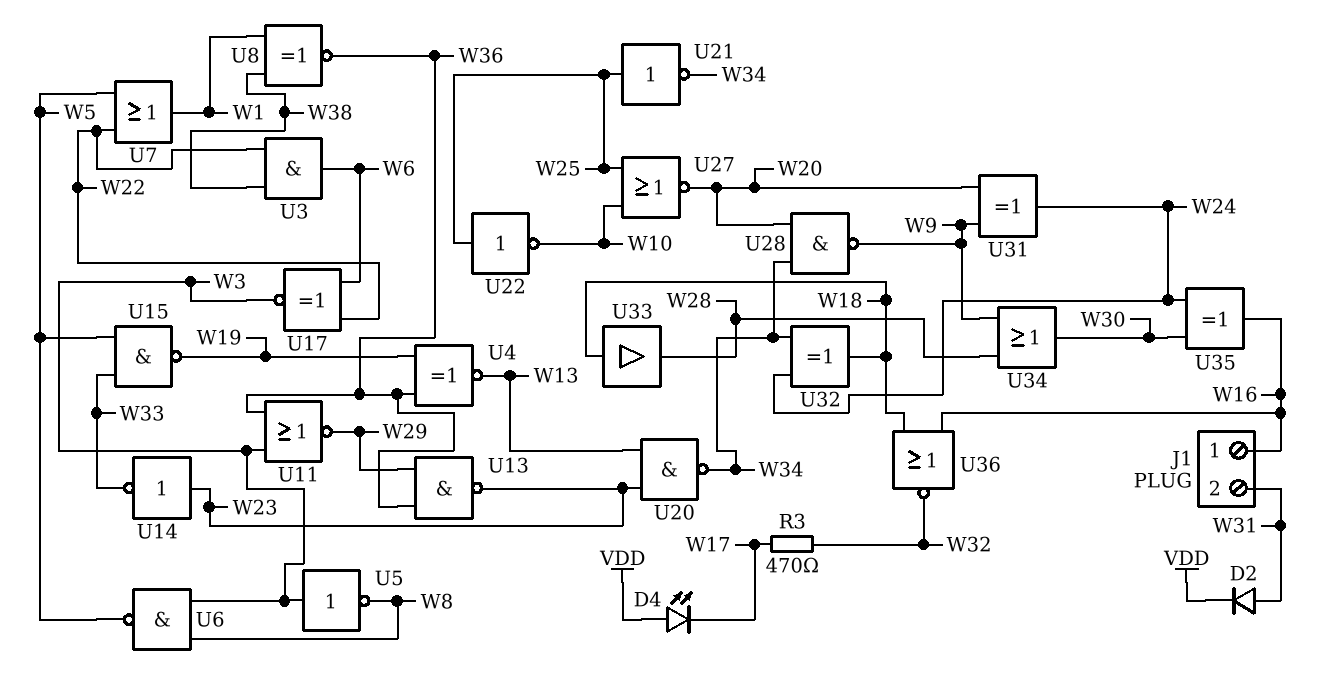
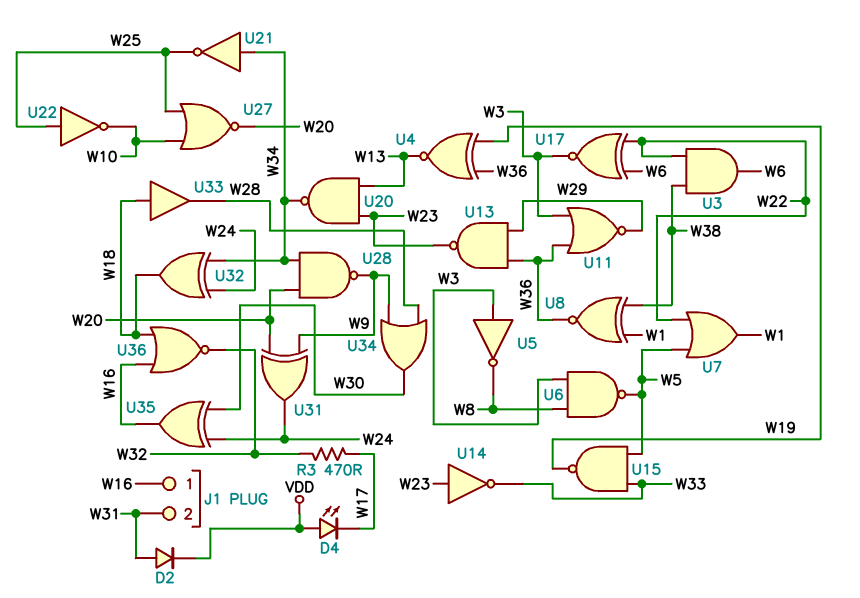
U21: NOT (in W25, out W34) -> NOT (in W34, out W25)

